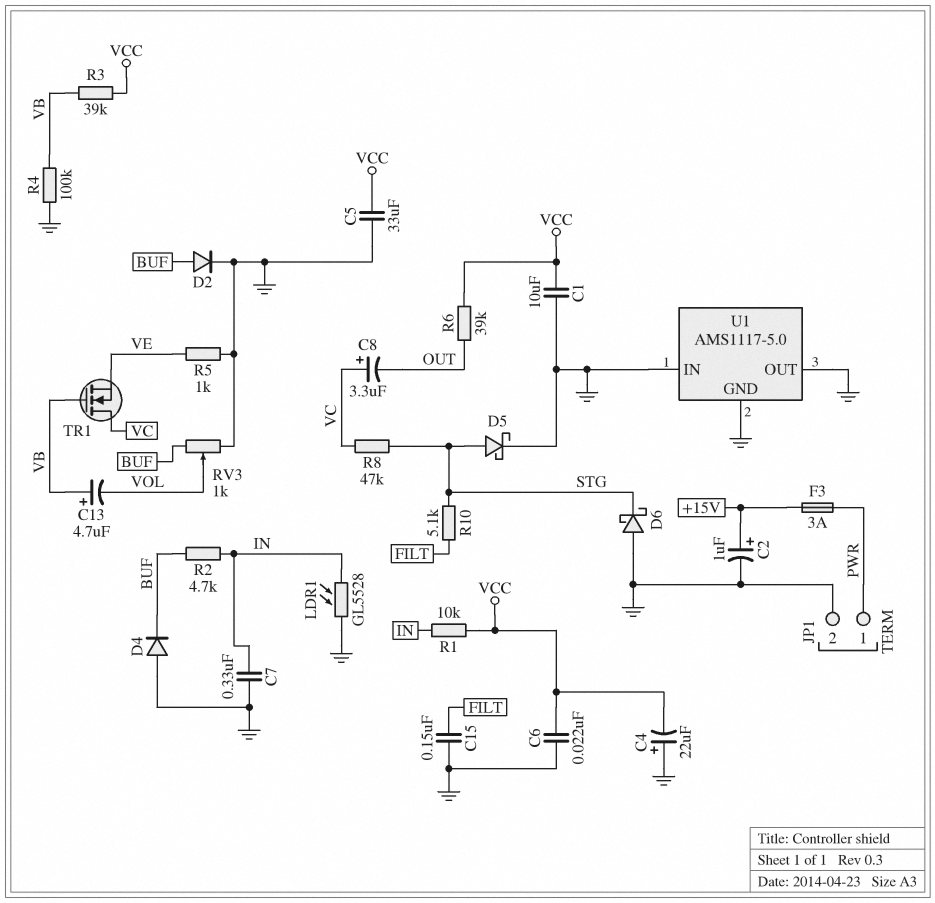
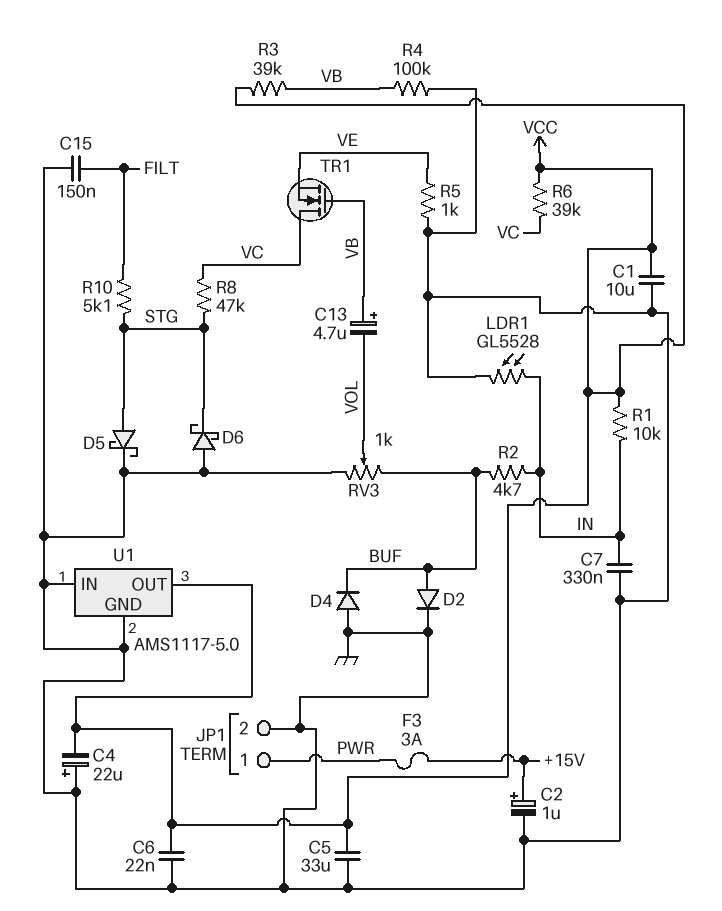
C8: 3.3uF (plus VC, minus OUT) -> none
R6: 39k (OUT, VCC) -> 39k (VC, VCC)
U1 pin OUT: GND -> VCC

